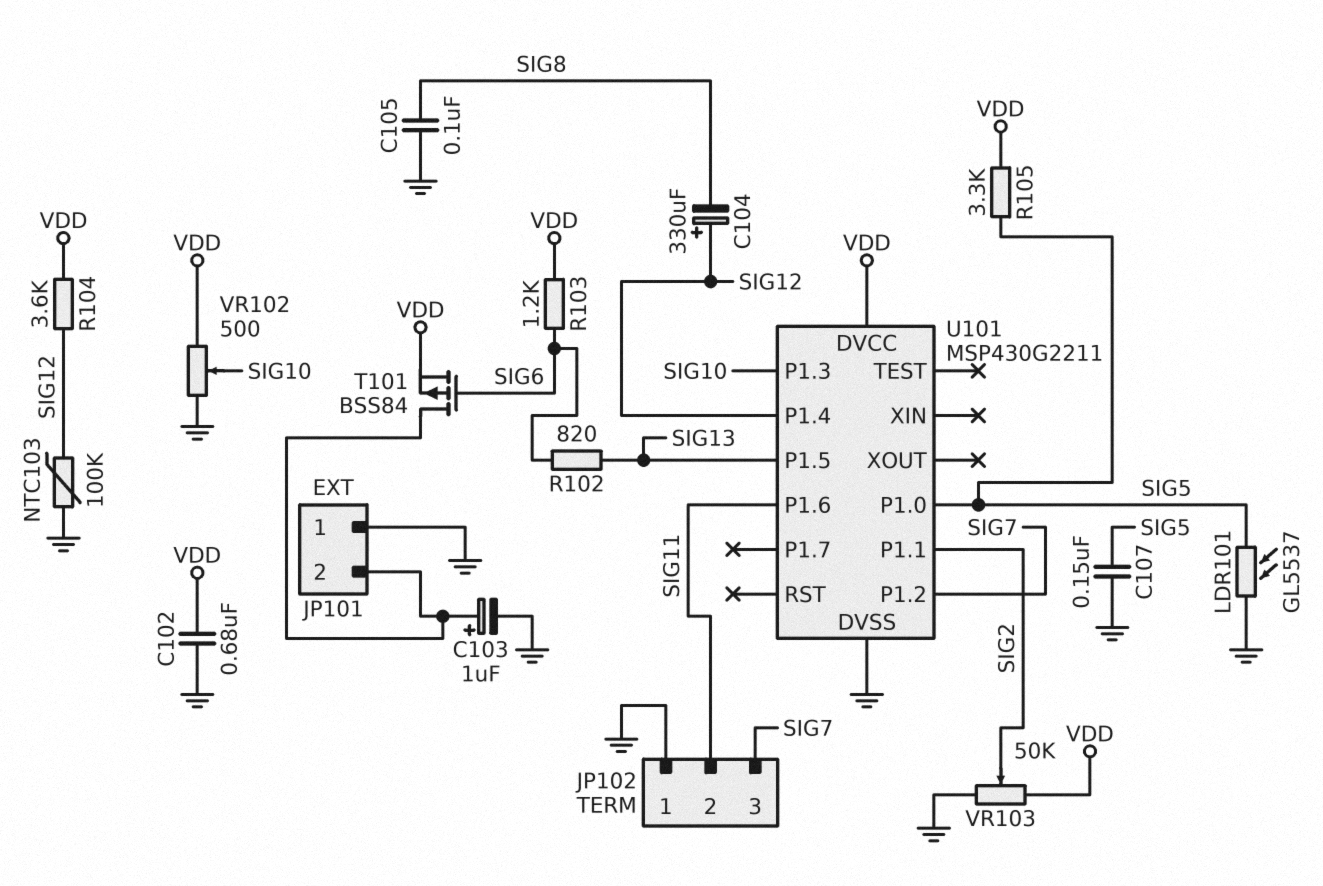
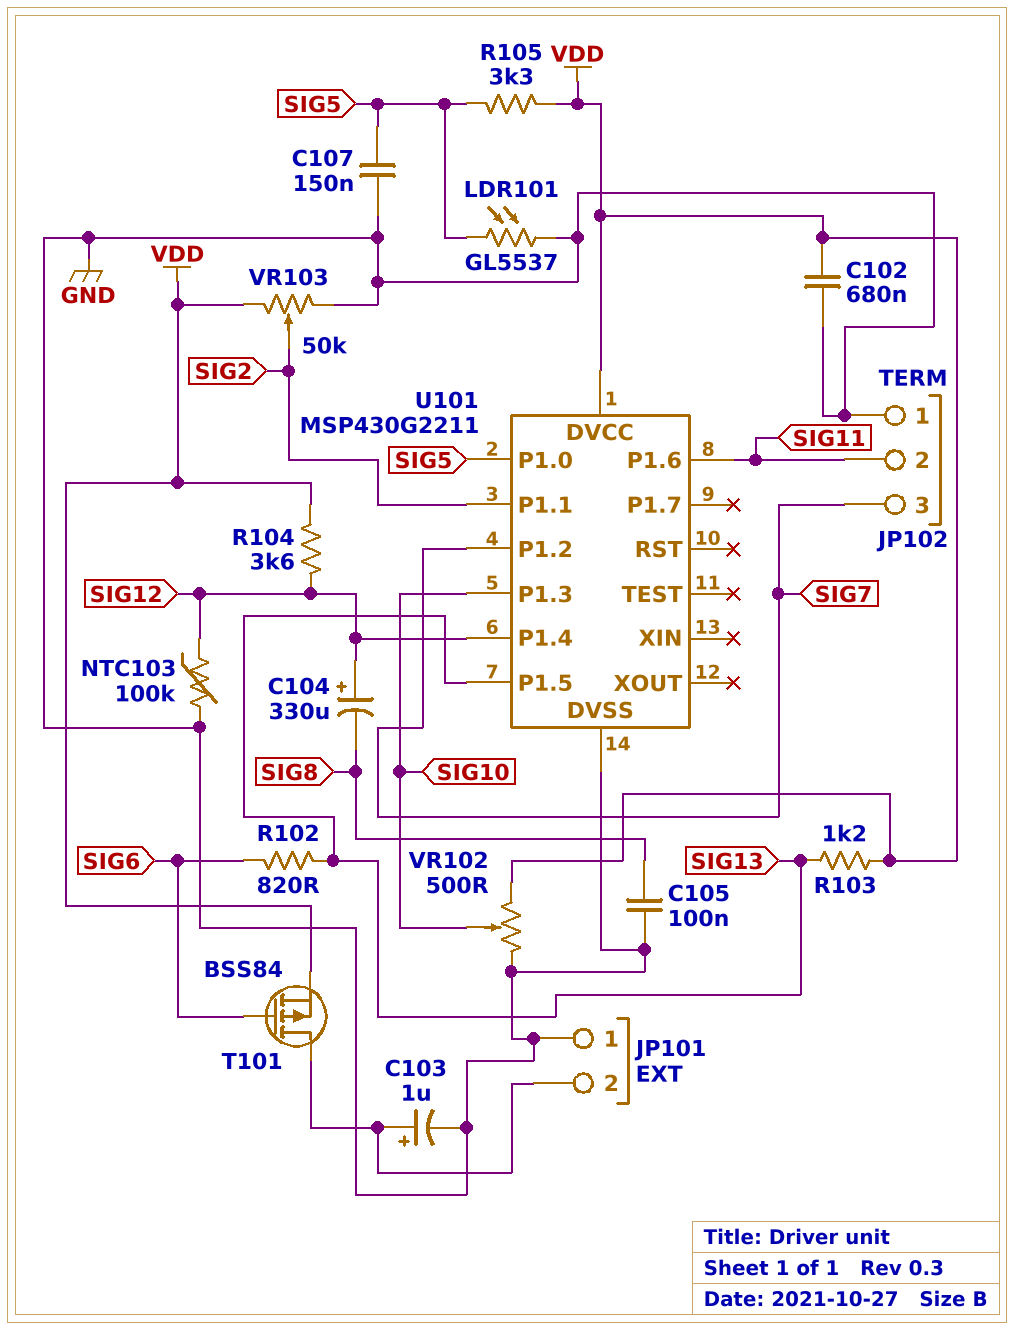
R103: 1.2k (SIG6, VDD) -> 1.2k (SIG13, VDD)

